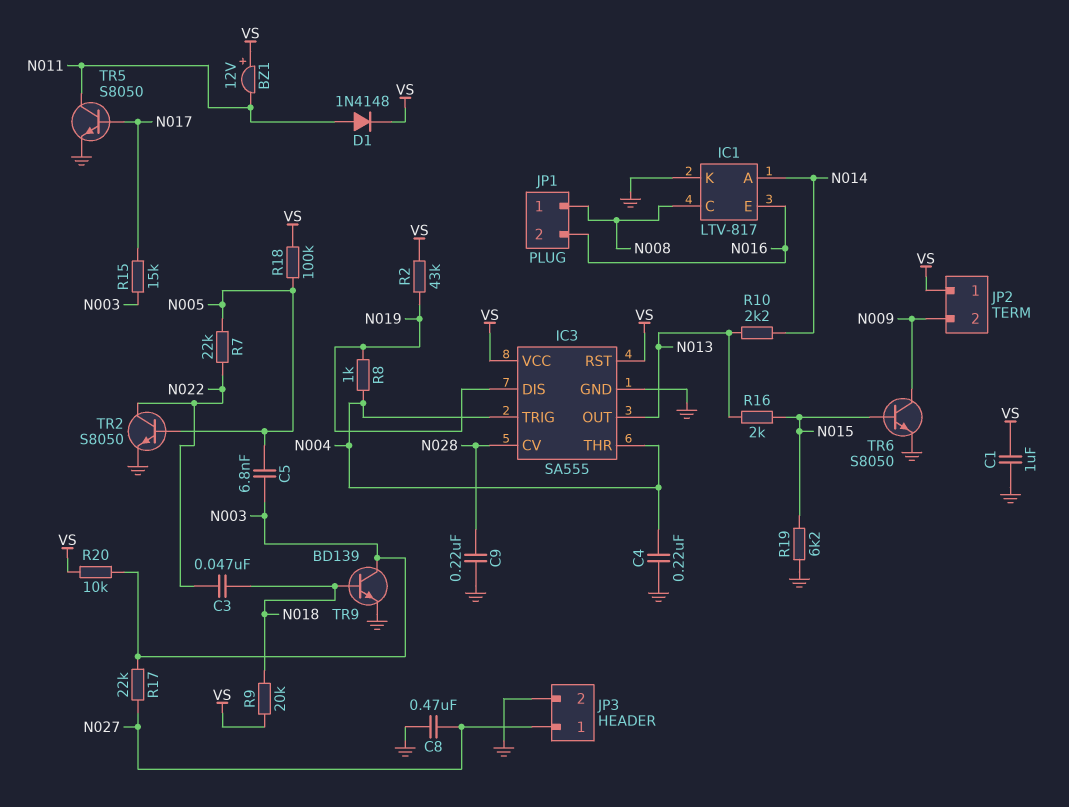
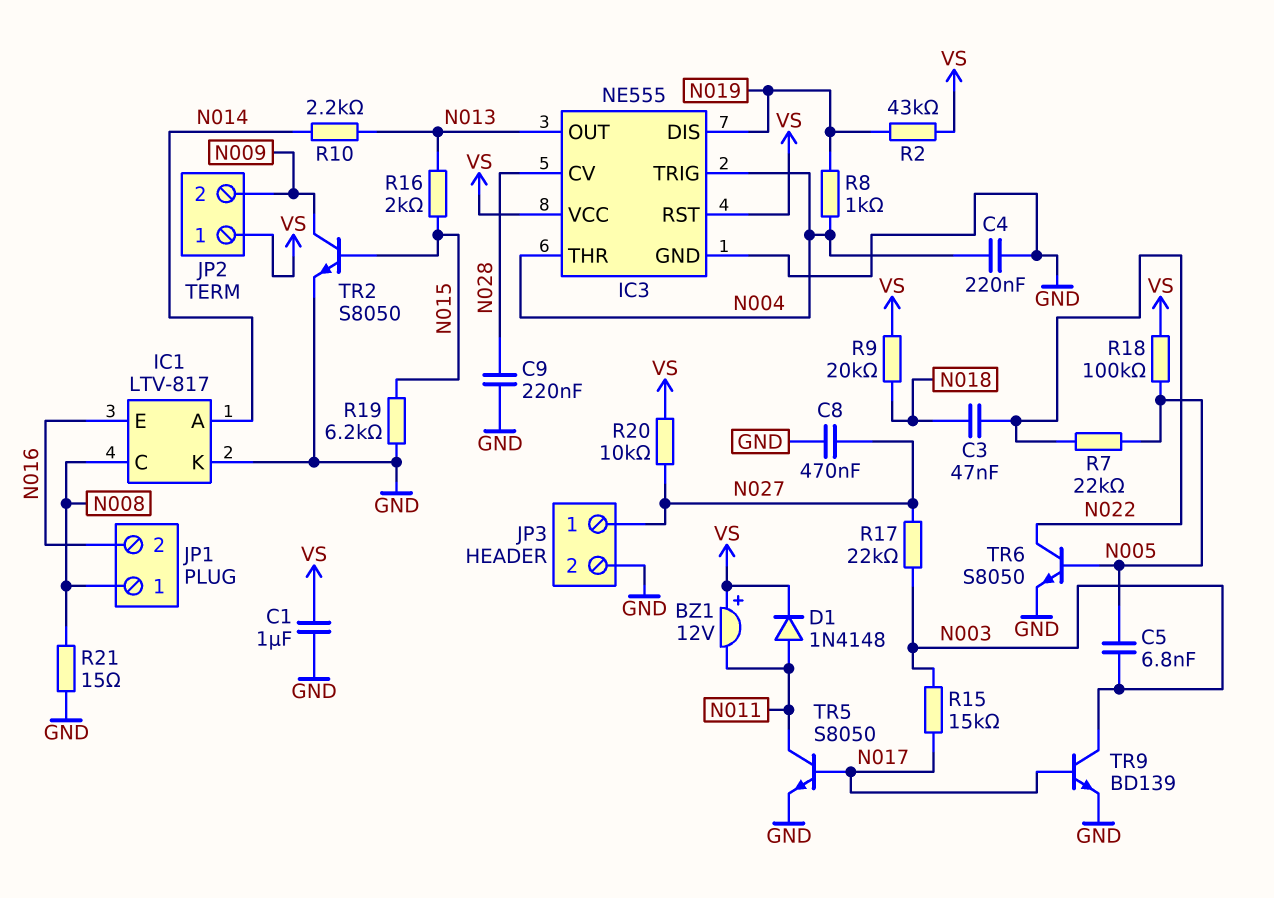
IC3: SA555 -> NE555
R20: 10k (N003, VS) -> 10k (N027, VS)
R21: none -> 15 (GND, N008)
TR2: NPN S8050 (B N005, C N022, E GND) -> NPN S8050 (B N015, C N009, E GND)
TR6: NPN S8050 (B N015, C N009, E GND) -> NPN S8050 (B N005, C N022, E GND)
TR9: NPN BD139 (B N018, C N003, E GND) -> NPN BD139 (B N017, C N003, E GND)

